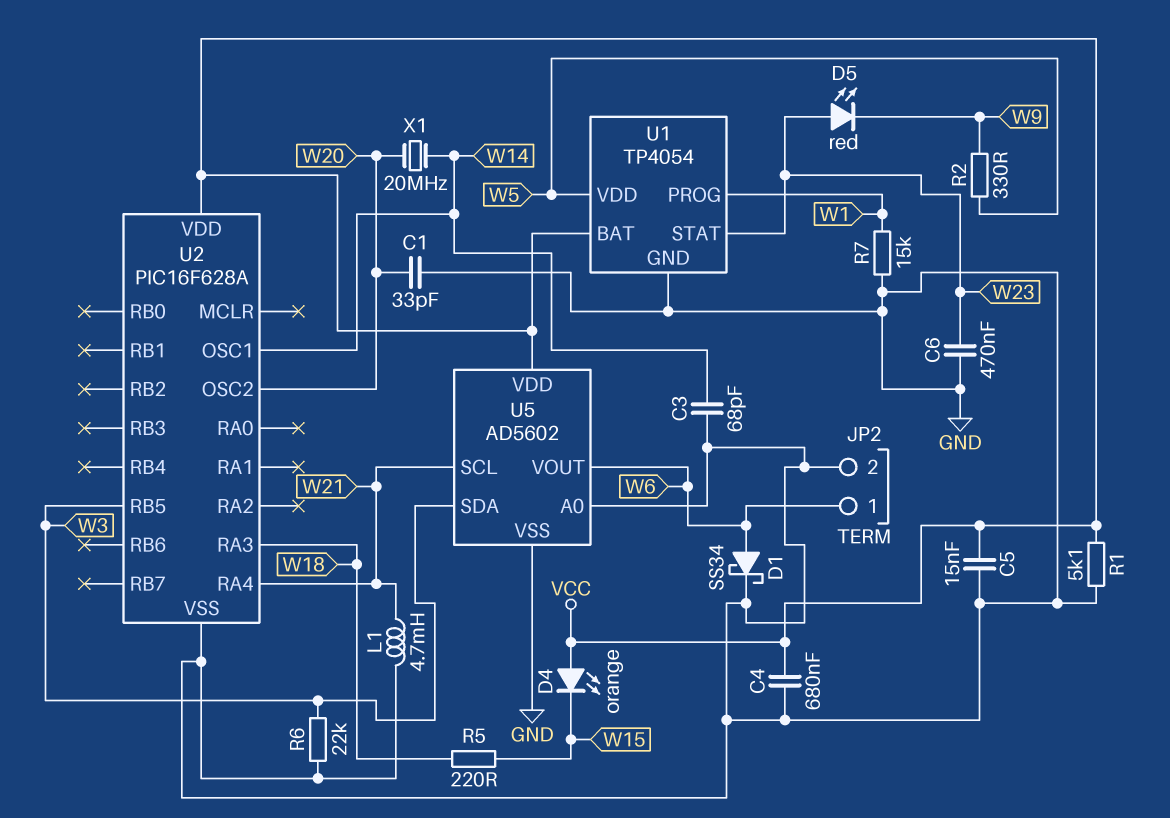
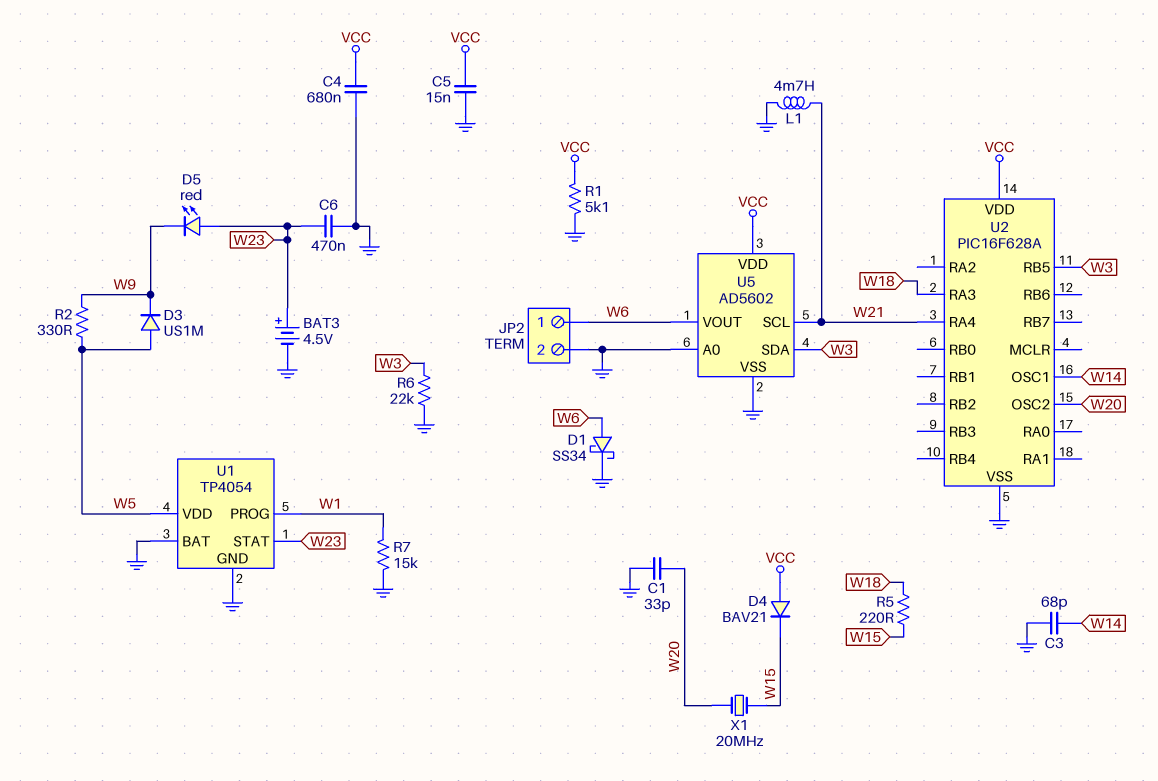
BAT3: none -> 4.5V (plus W23, minus GND)
D3: none -> diode US1M (A W5, K W9)
D4: LED orange (A VCC, K W15) -> diode BAV21 (A VCC, K W15)
U1 pin BAT: VCC -> GND
X1: 20MHz (W14, W20) -> 20MHz (W15, W20)

